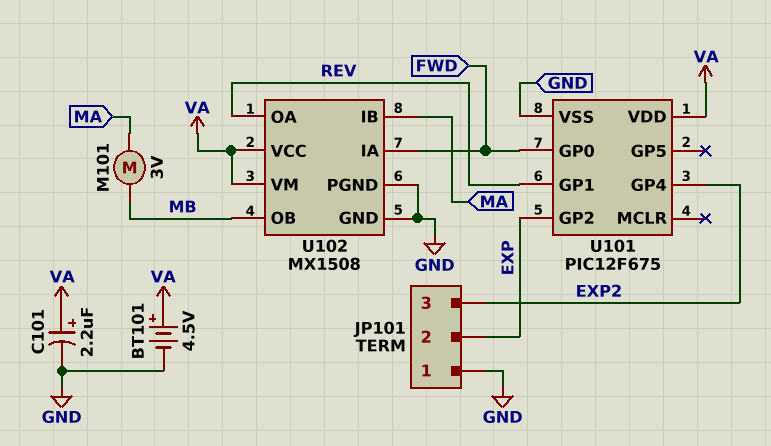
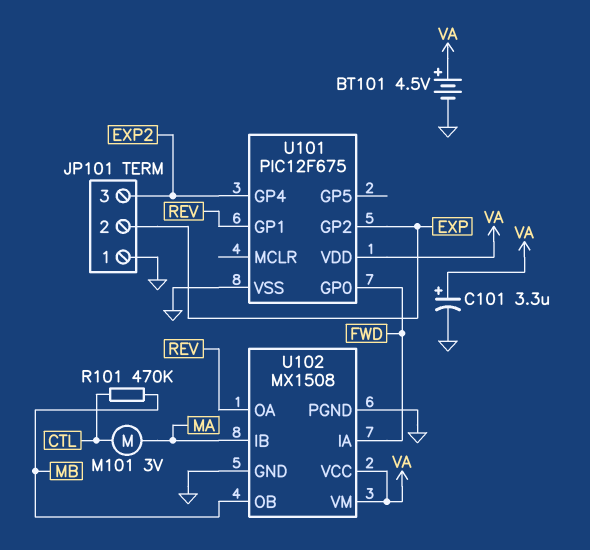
C101: 2.2uF (plus VA, minus GND) -> 3.3uF (plus VA, minus GND)
M101: motor 3V (MA, MB) -> motor 3V (CTL, MA)
R101: none -> 470k (CTL, MB)

